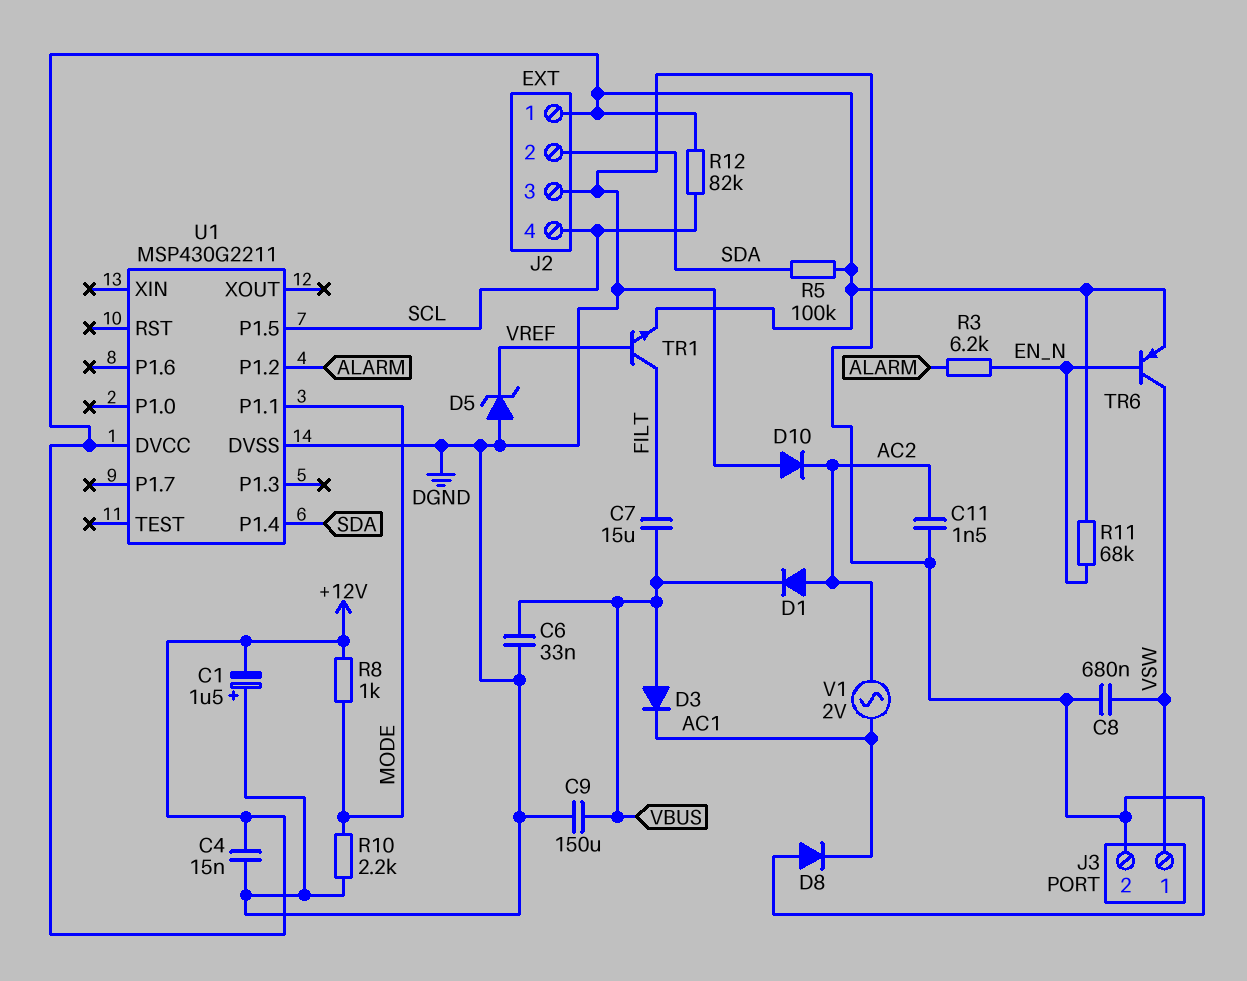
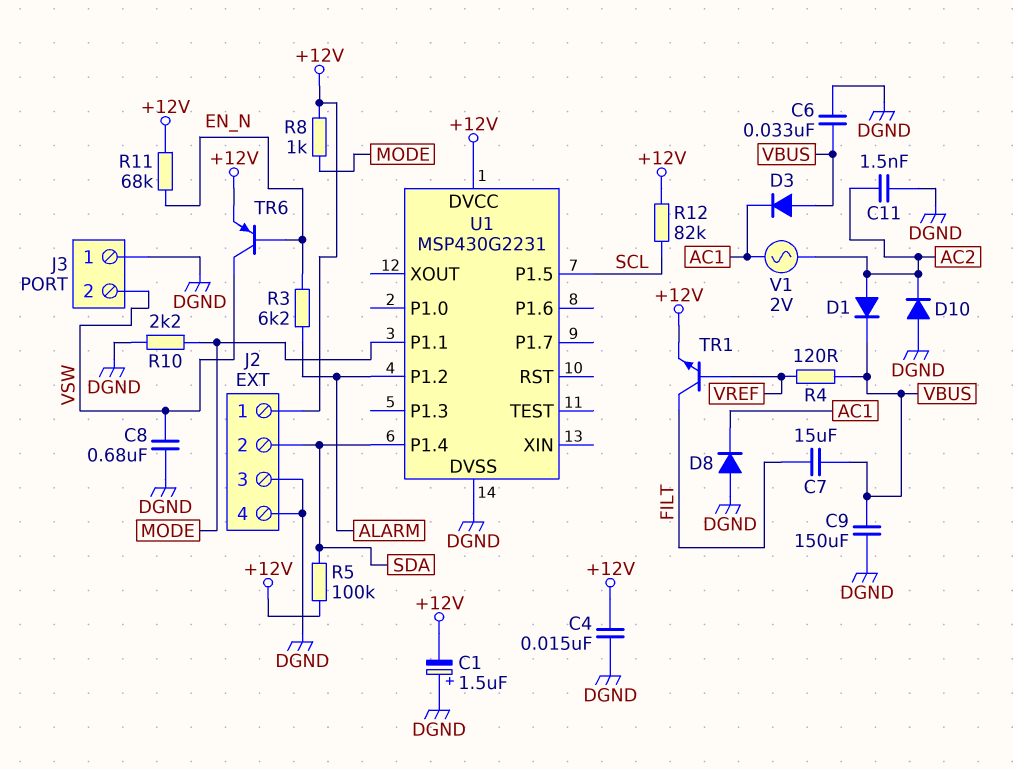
D5: zener (A DGND, K VREF) -> none
J2 pin 4: SCL -> DGND
J3 pin 1: VSW -> DGND
J3 pin 2: DGND -> VSW
R4: none -> 120 (VBUS, VREF)
U1: MSP430G2211 -> MSP430G2231

